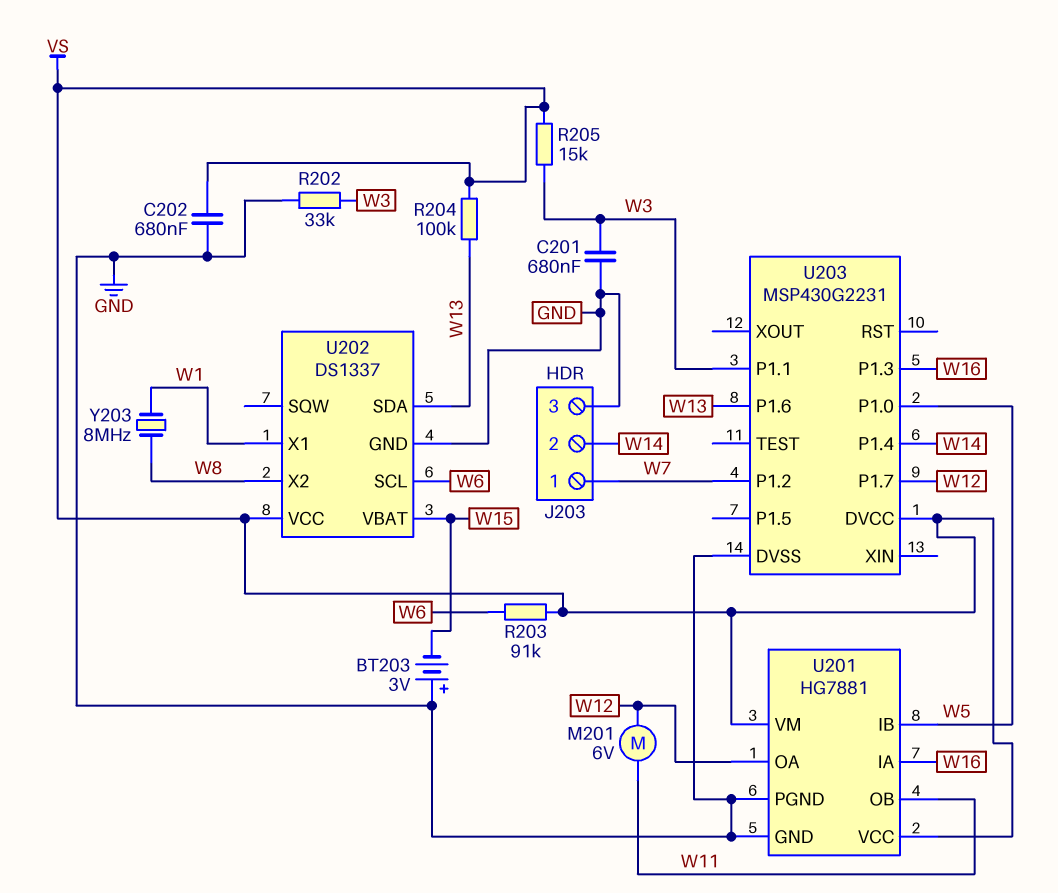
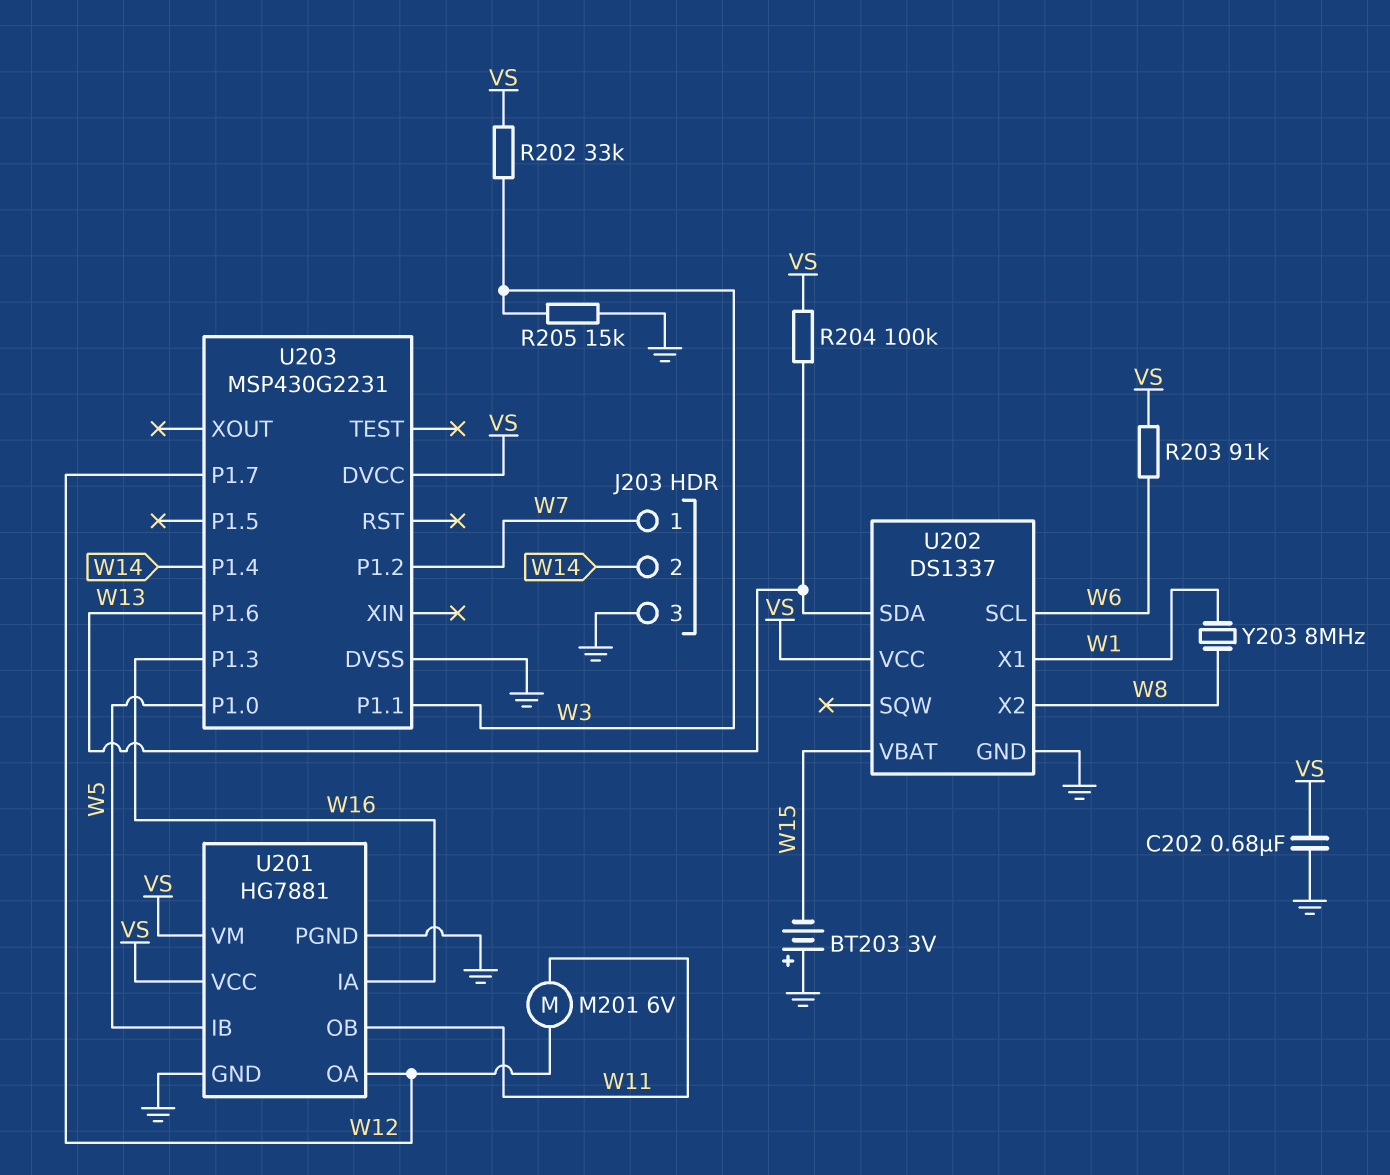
C201: 680nF (GND, W3) -> none
R202: 33k (GND, W3) -> 33k (VS, W3)
R205: 15k (VS, W3) -> 15k (GND, W3)

